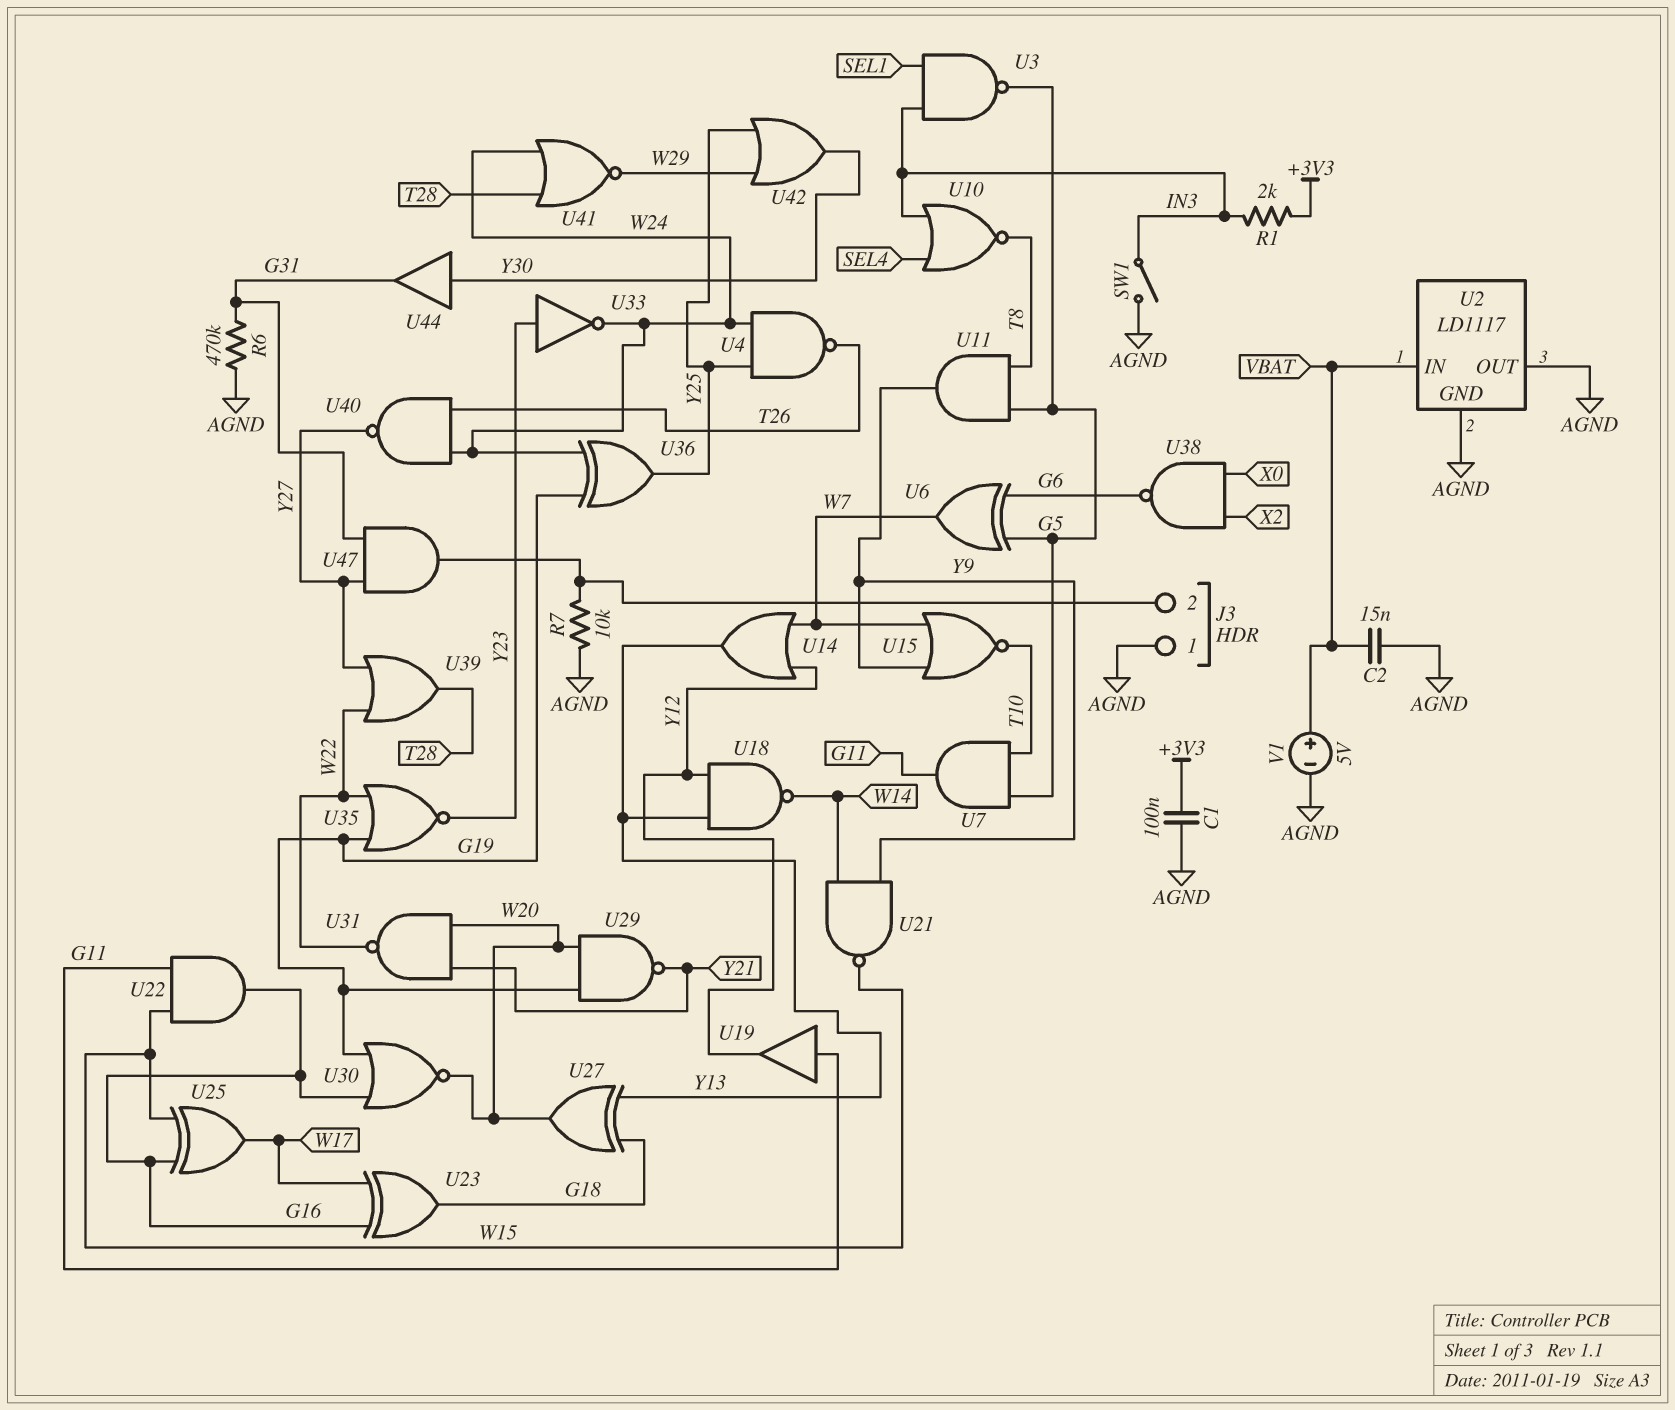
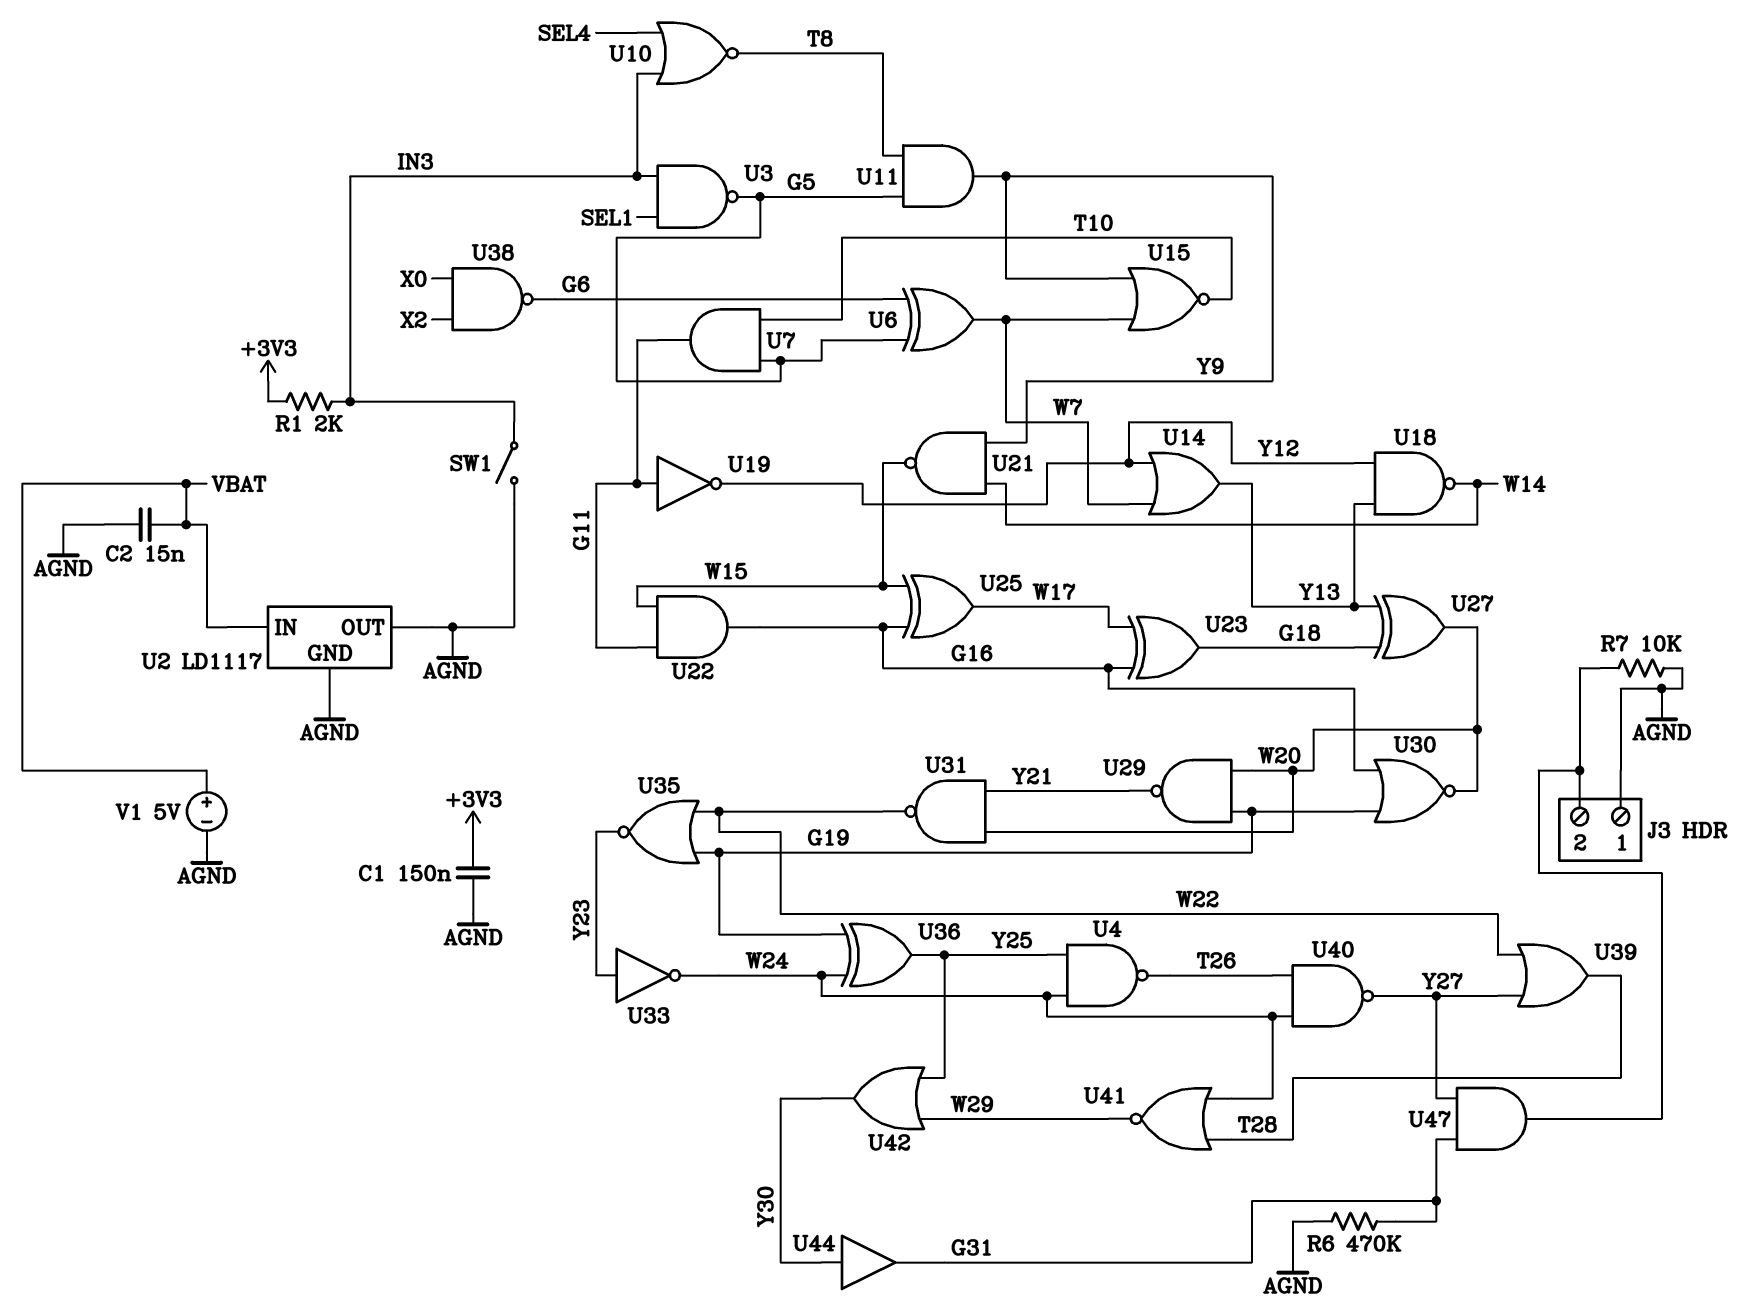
C1: 100nF (+3V3, AGND) -> 150nF (+3V3, AGND)
U19: buffer (in G11, out Y12) -> NOT (in G11, out Y12)

